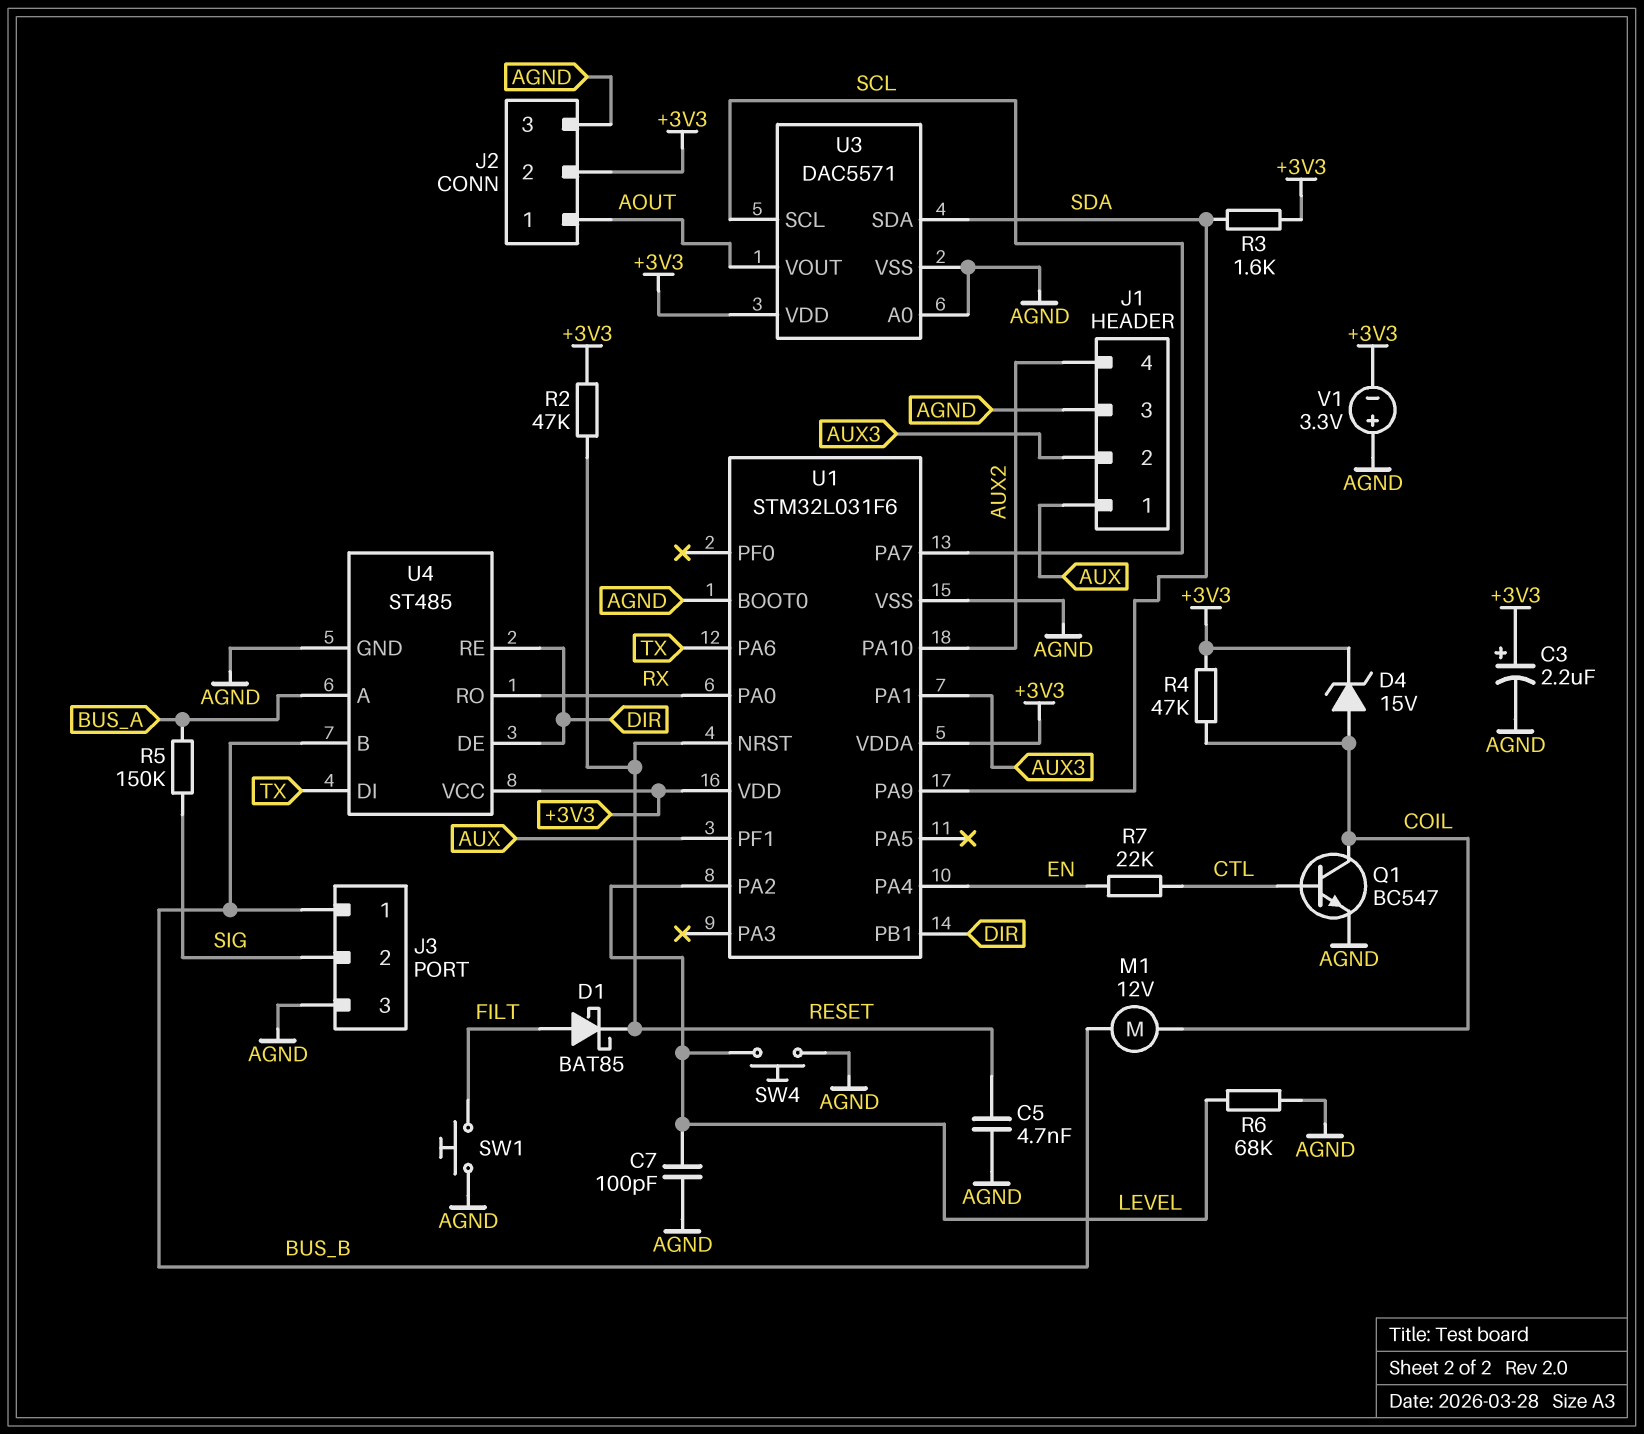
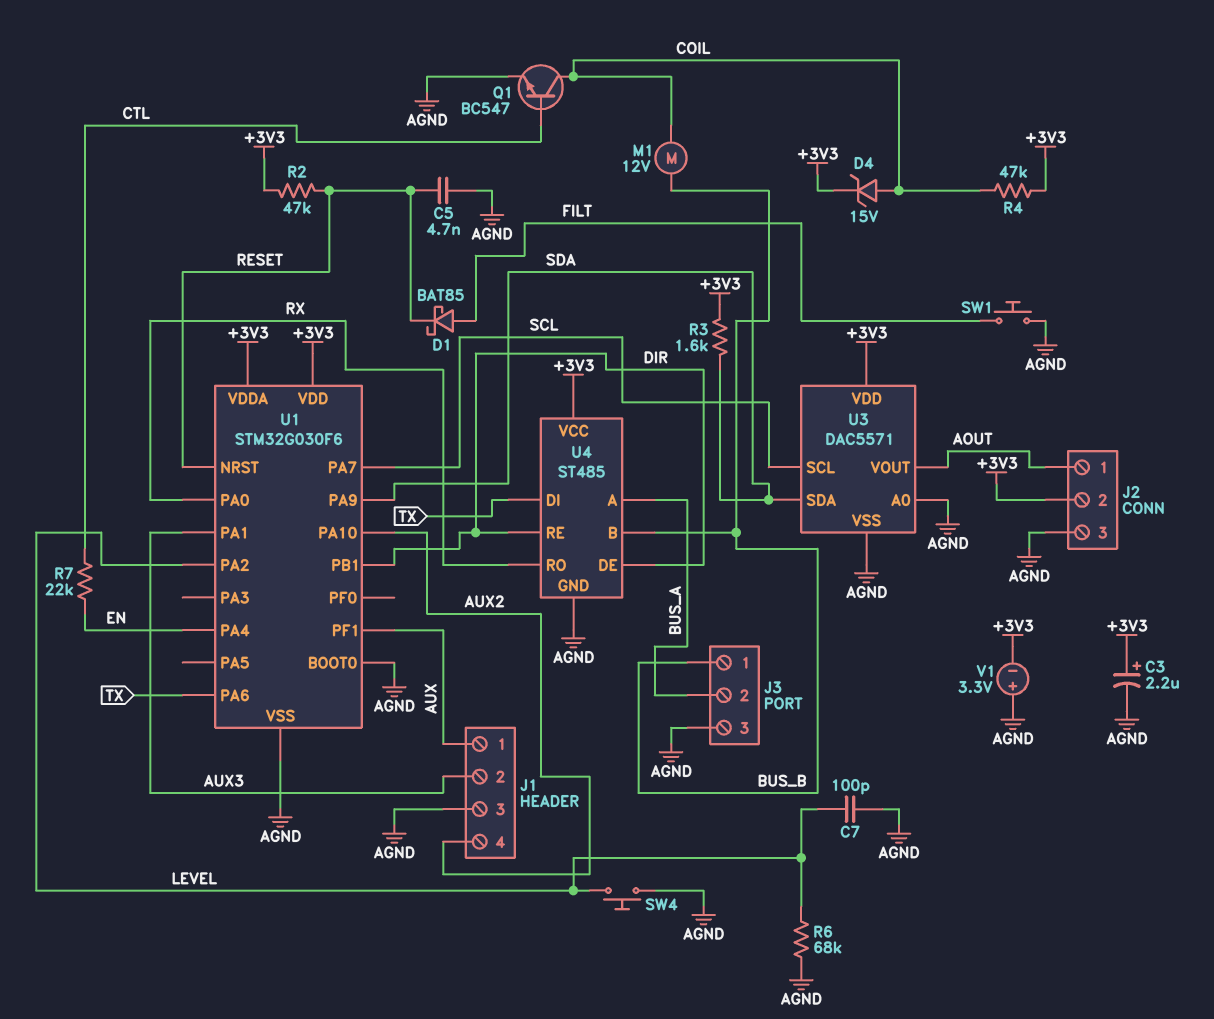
J3 pin 2: SIG -> BUS_A
R5: 150k (BUS_A, SIG) -> none
U1: STM32L031F6 -> STM32G030F6

